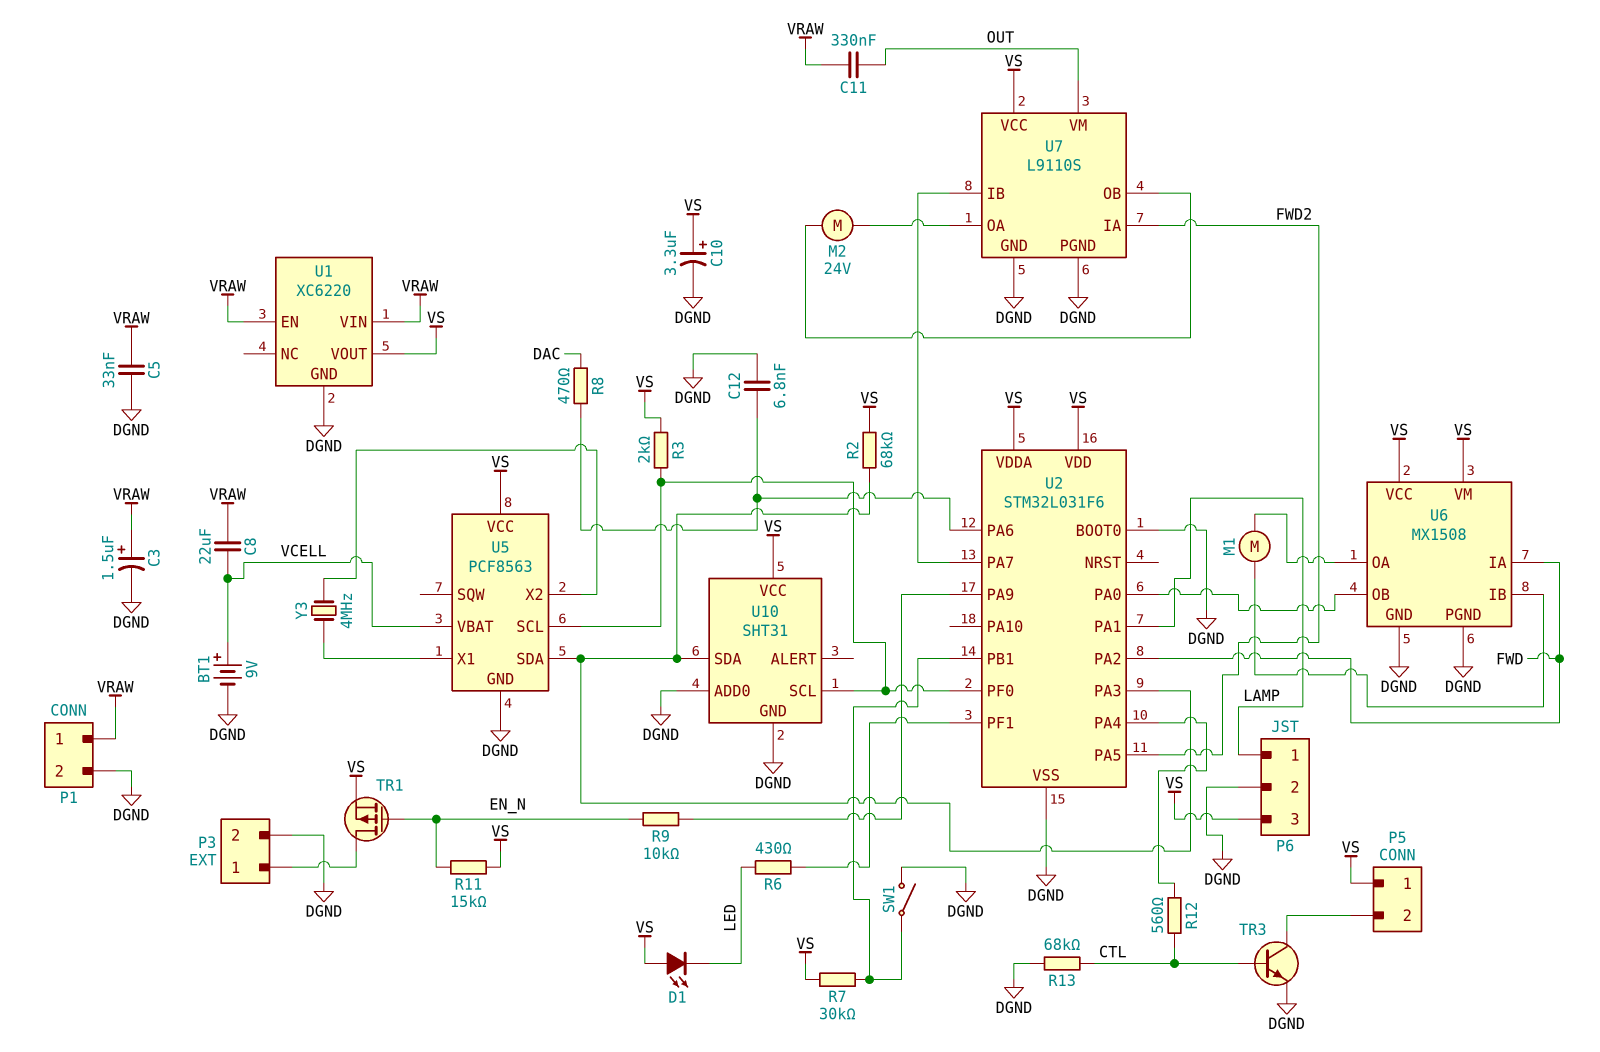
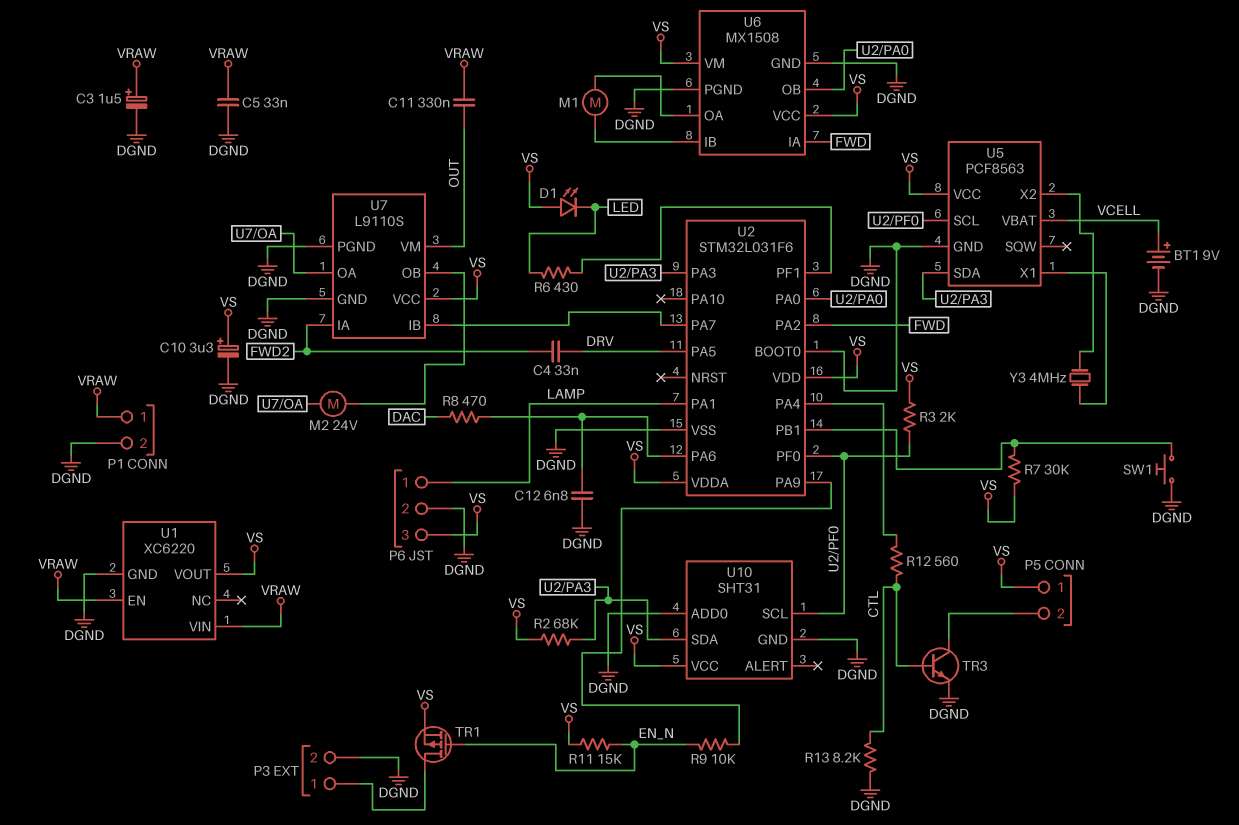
C4: none -> 33nF (DRV, FWD2)
C8: 22uF (VCELL, VRAW) -> none
R13: 68k (CTL, DGND) -> 8.2k (CTL, DGND)
SW1: switch (DGND, U2/PB1) -> button (DGND, U2/PB1)
U2 pin PA5: FWD2 -> DRV

